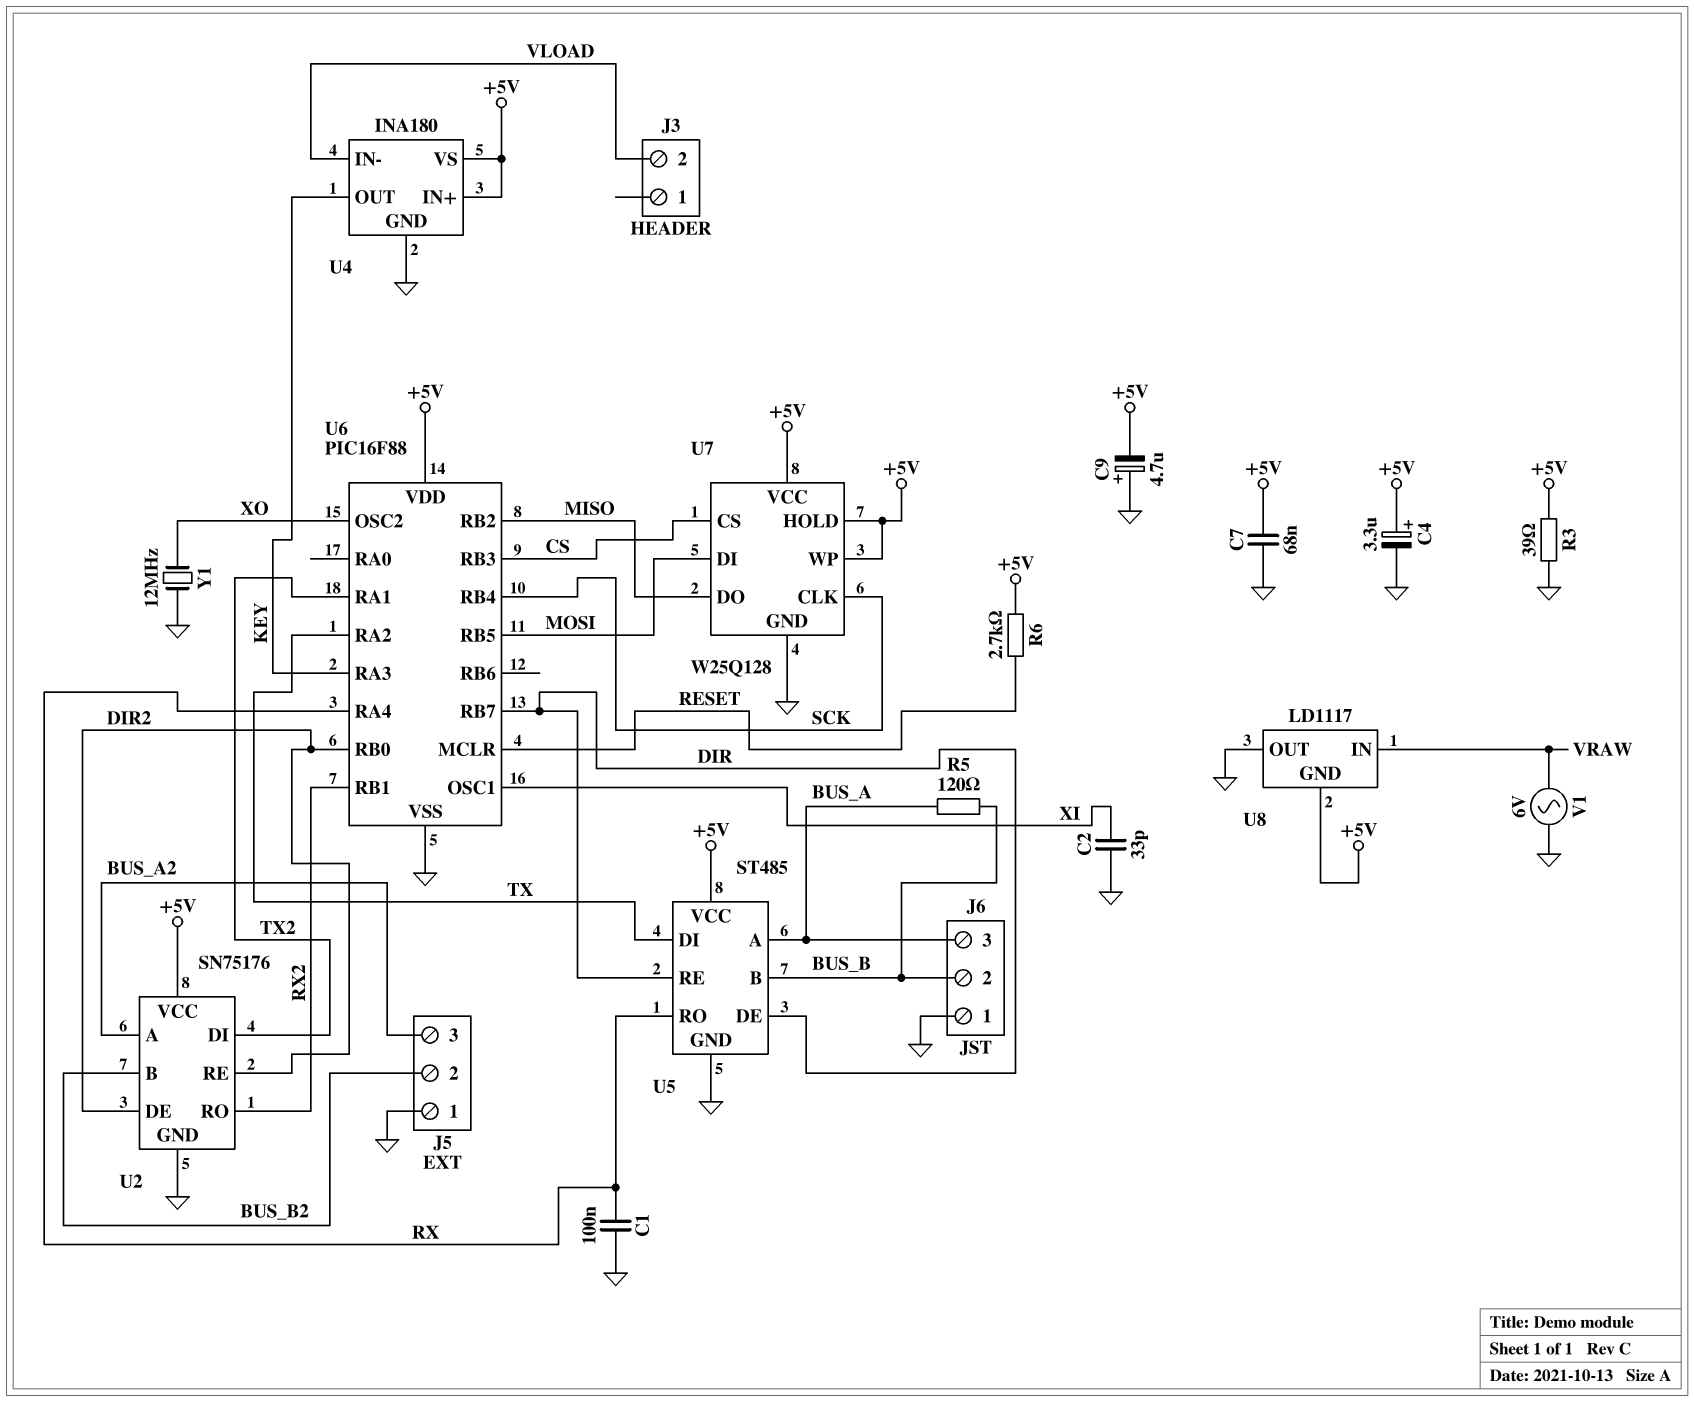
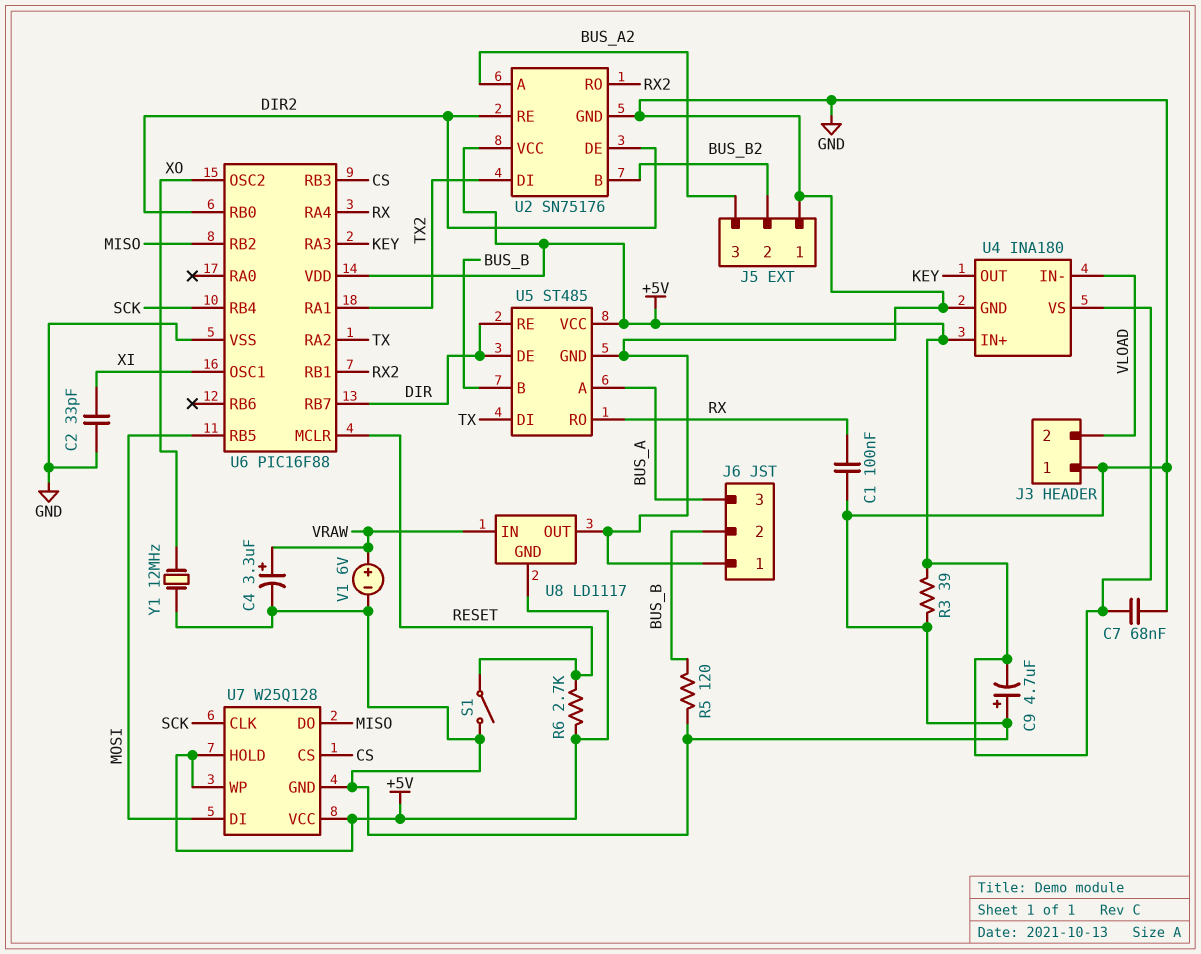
C4: 3.3uF (plus +5V, minus GND) -> 3.3uF (plus VRAW, minus GND)
J3 pin 1: none -> GND
R5: 120 (BUS_A, BUS_B) -> 120 (BUS_B, GND)
S1: none -> switch (GND, RESET)
V1: AC 6V (GND, VRAW) -> 6V (plus VRAW, minus GND)

